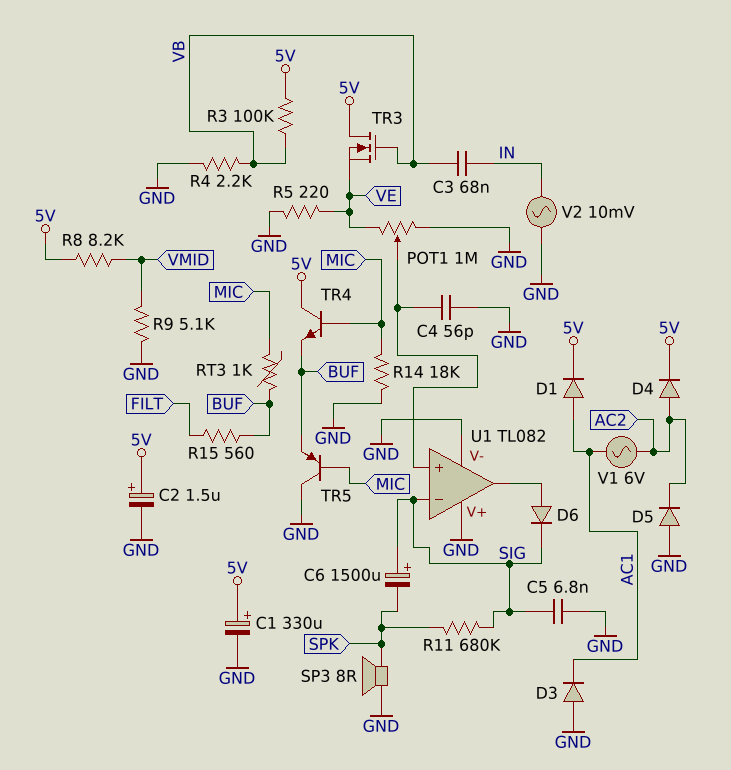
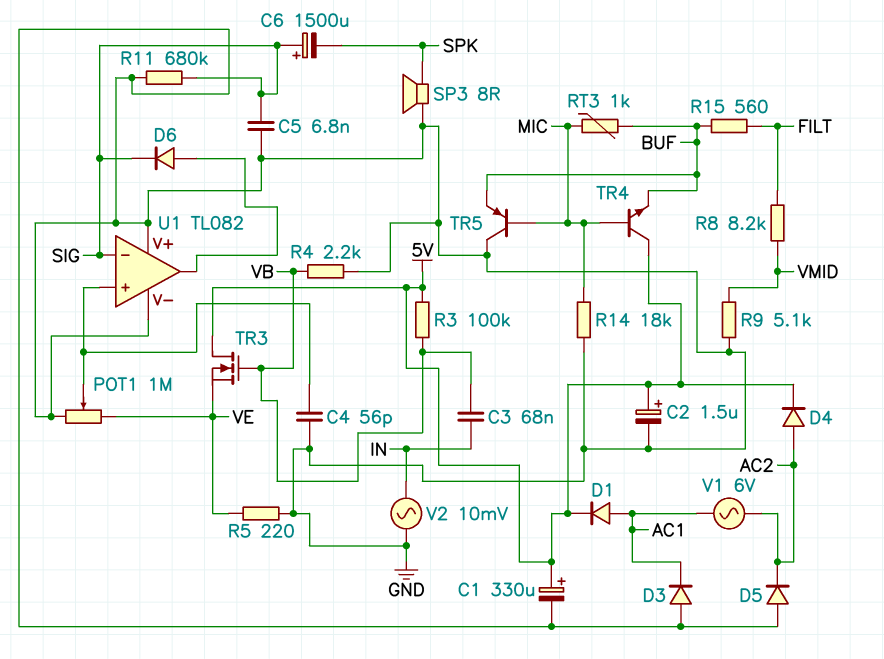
R8: 8.2k (5V, VMID) -> 8.2k (FILT, VMID)
R11: 680k (SIG, SPK) -> 680k (GND, SIG)

